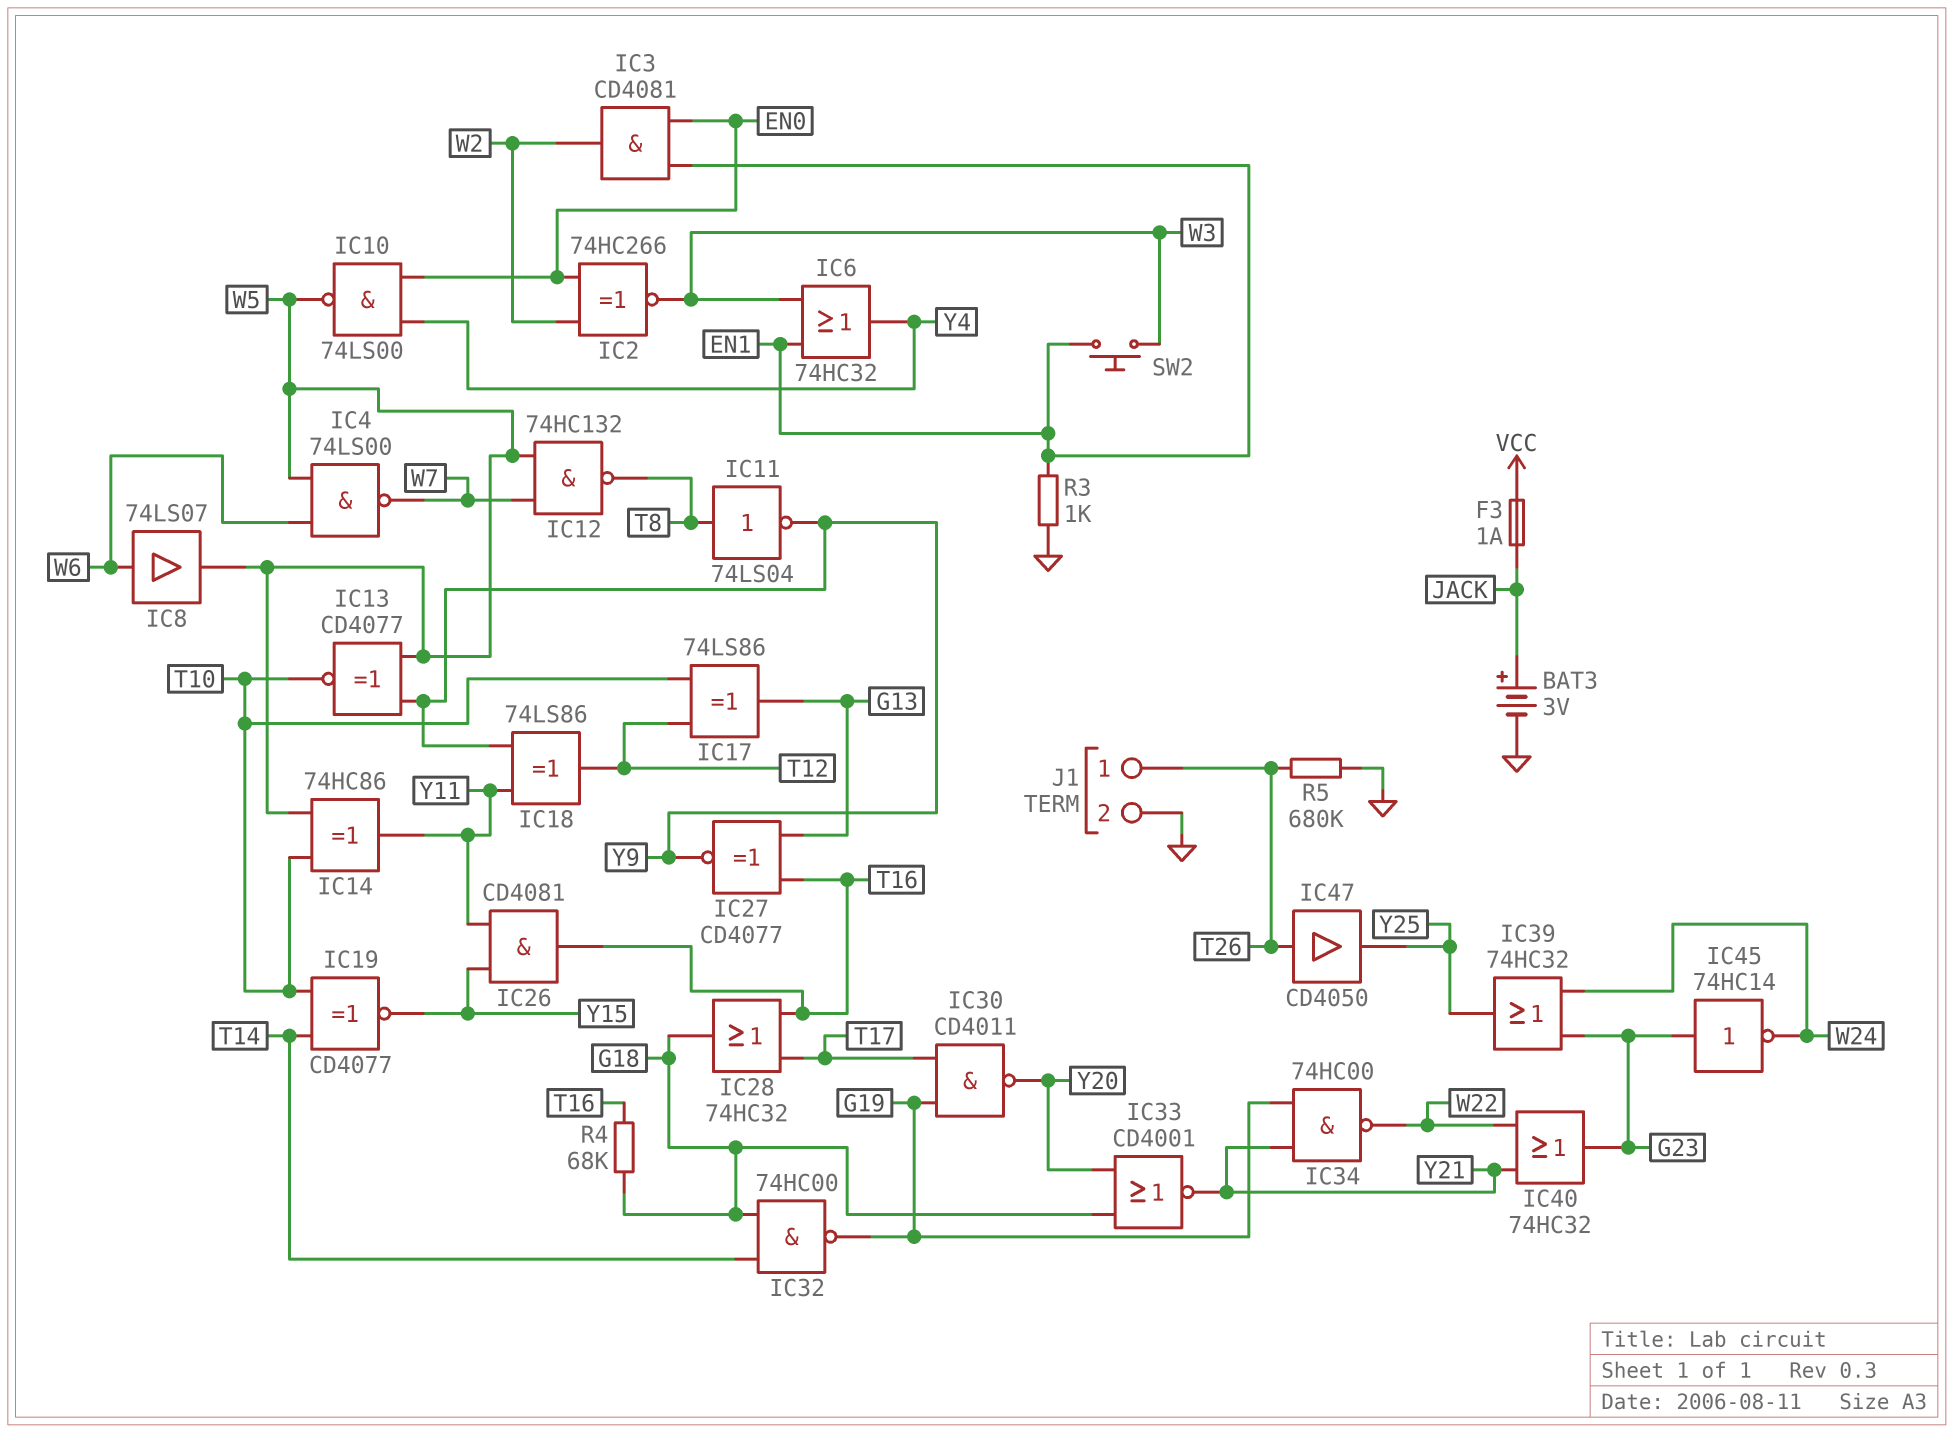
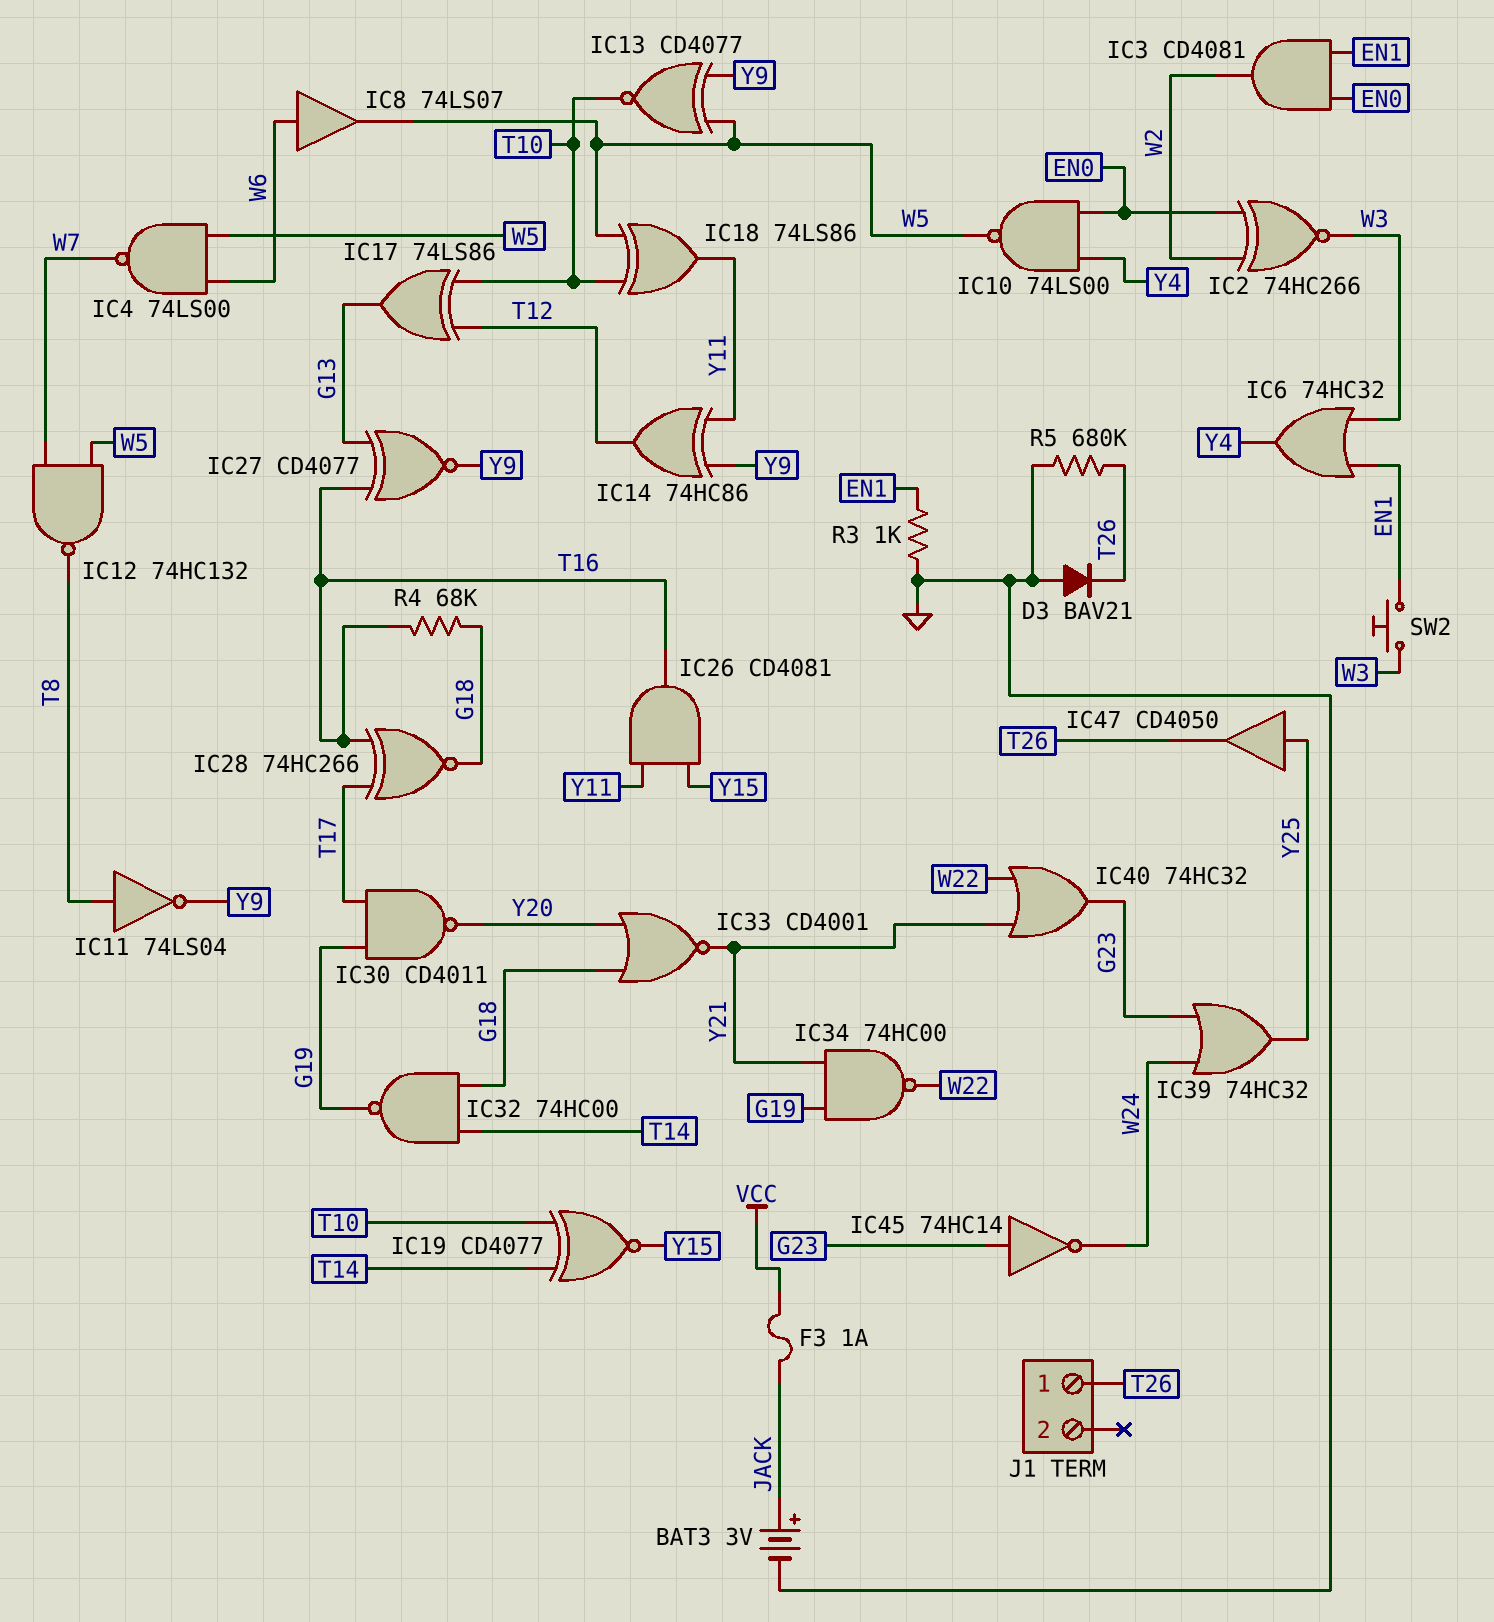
D3: none -> diode BAV21 (A GND, K T26)
IC14: XOR 74HC86 (in T10, in W5, out Y11) -> XOR 74HC86 (in Y9, in Y11, out T12)
IC18: XOR 74LS86 (in Y9, in Y11, out T12) -> XOR 74LS86 (in T10, in W5, out Y11)
IC28: OR 74HC32 (in T16, in T17, out G18) -> XNOR 74HC266 (in T16, in T17, out G18)
IC47: buffer CD4050 (in T26, out Y25) -> buffer CD4050 (in Y25, out T26)
J1 pin 2: GND -> none

